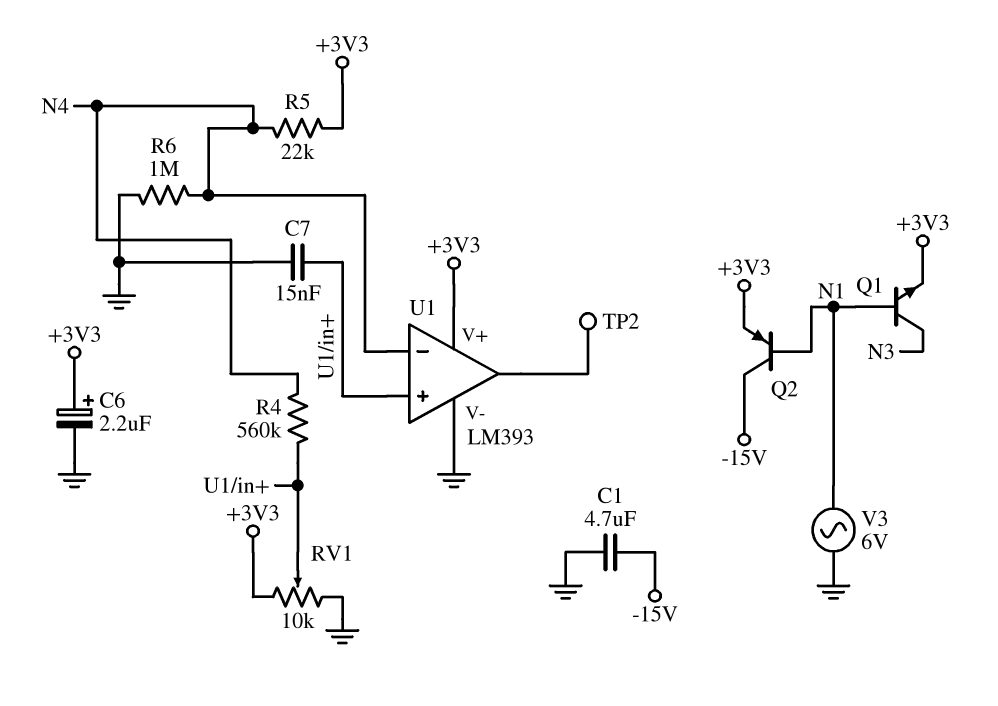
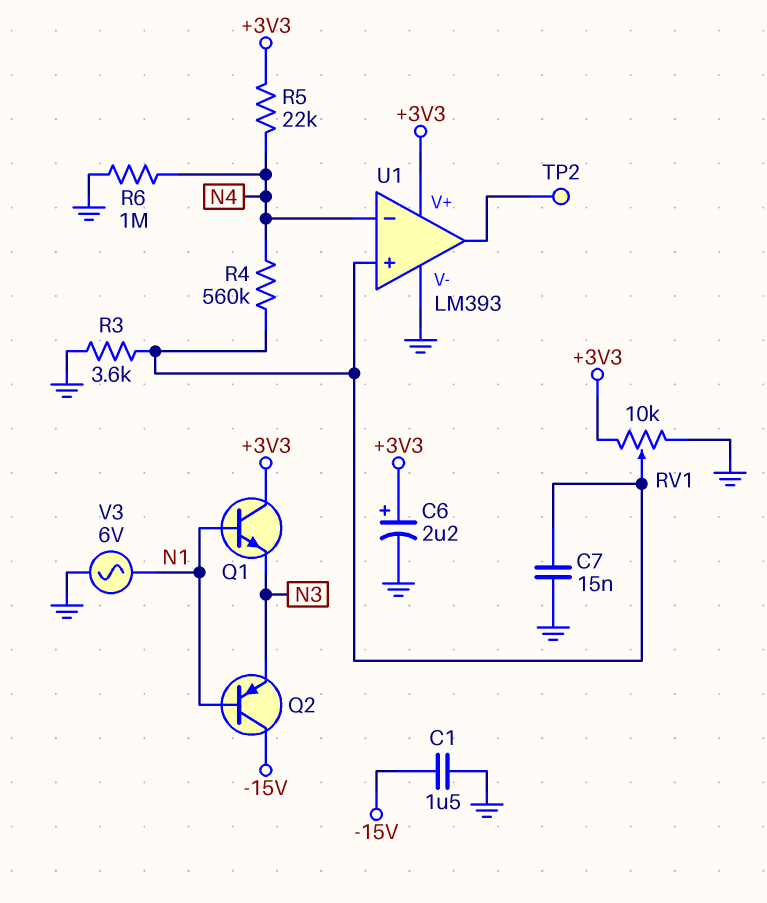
C1: 4.7uF (-15V, GND) -> 1.5uF (-15V, GND)
Q1: NPN (B N1, C N3, E +3V3) -> NPN (B N1, C +3V3, E N3)
Q2: PNP (B N1, C -15V, E +3V3) -> PNP (B N1, C -15V, E N3)
R3: none -> 3.6k (GND, U1/in+)

